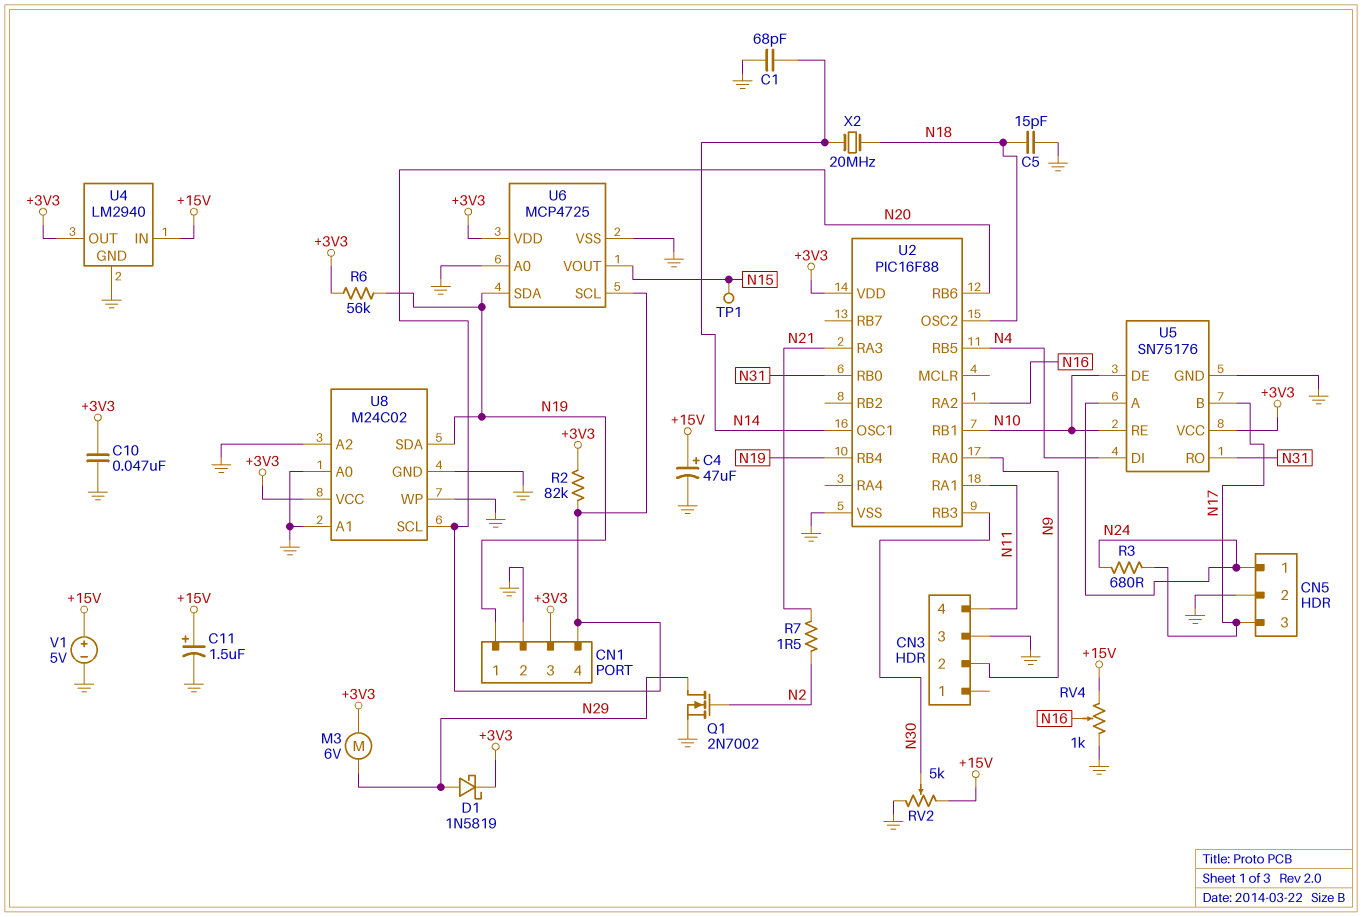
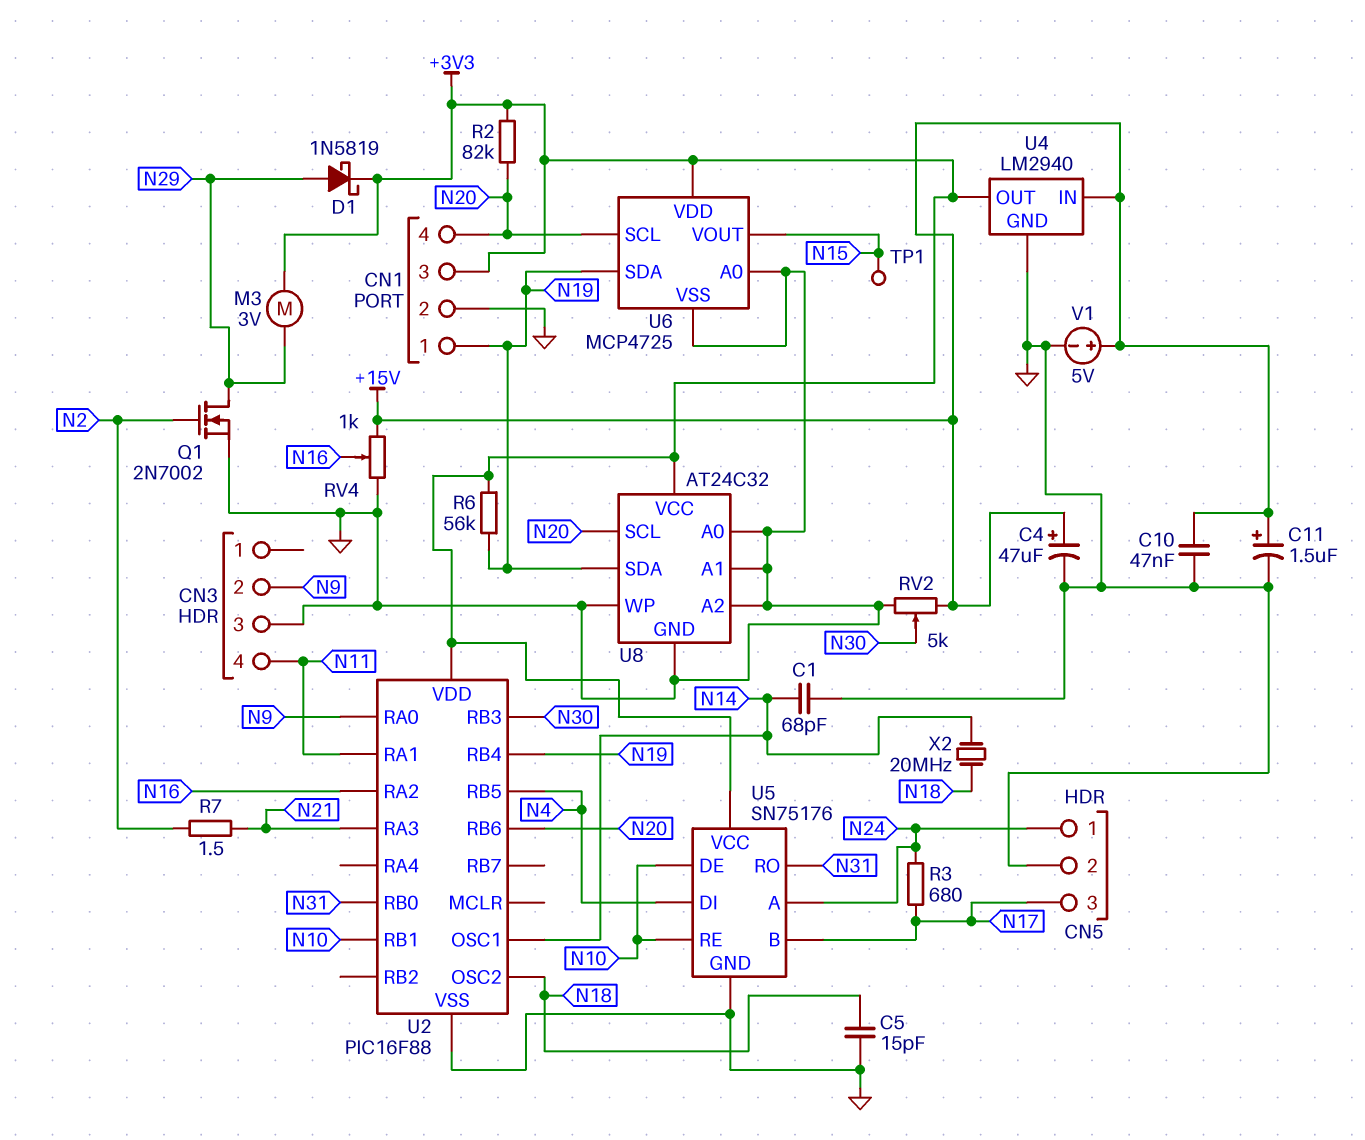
C10: 47nF (+3V3, GND) -> 47nF (+15V, GND)
M3: motor 6V (+3V3, N29) -> motor 3V (+3V3, N29)
U8: M24C02 -> AT24C32

